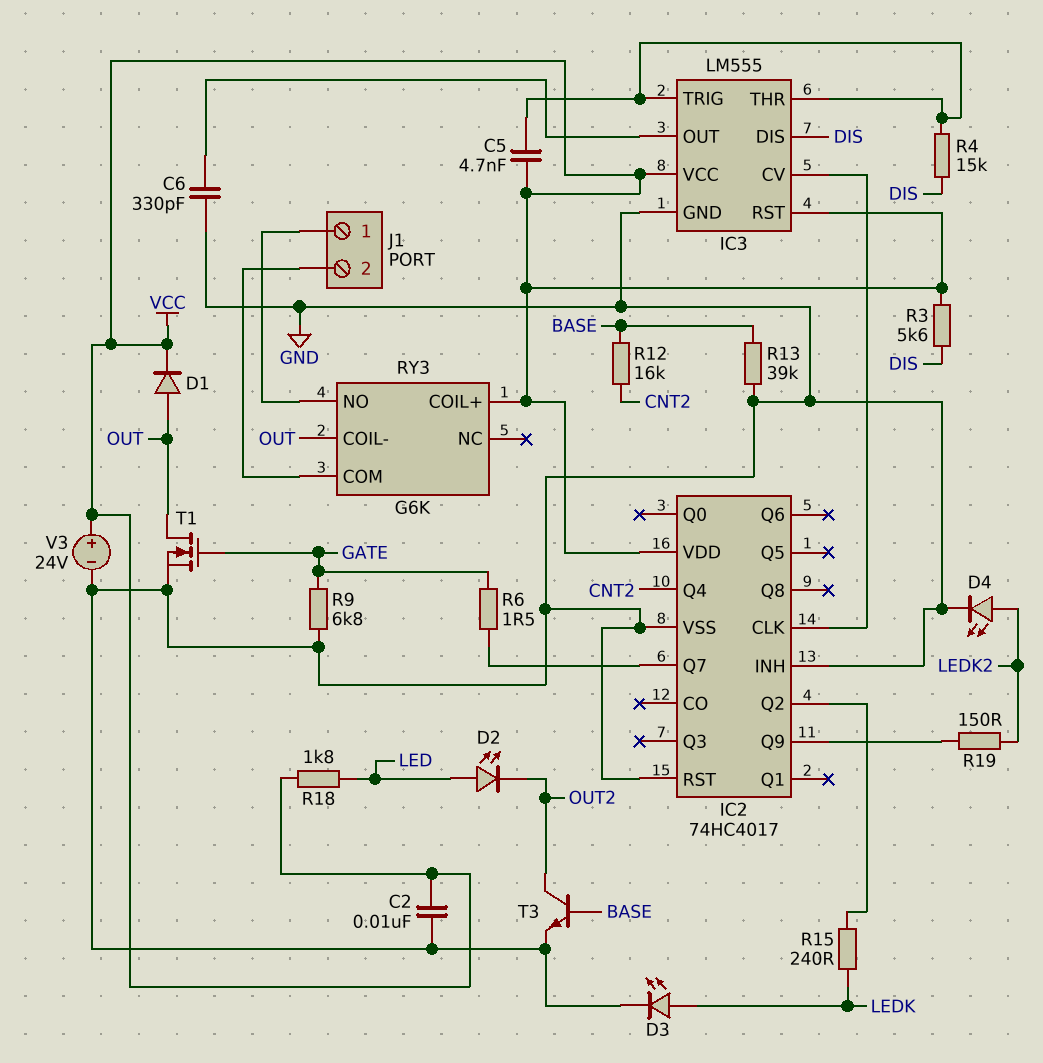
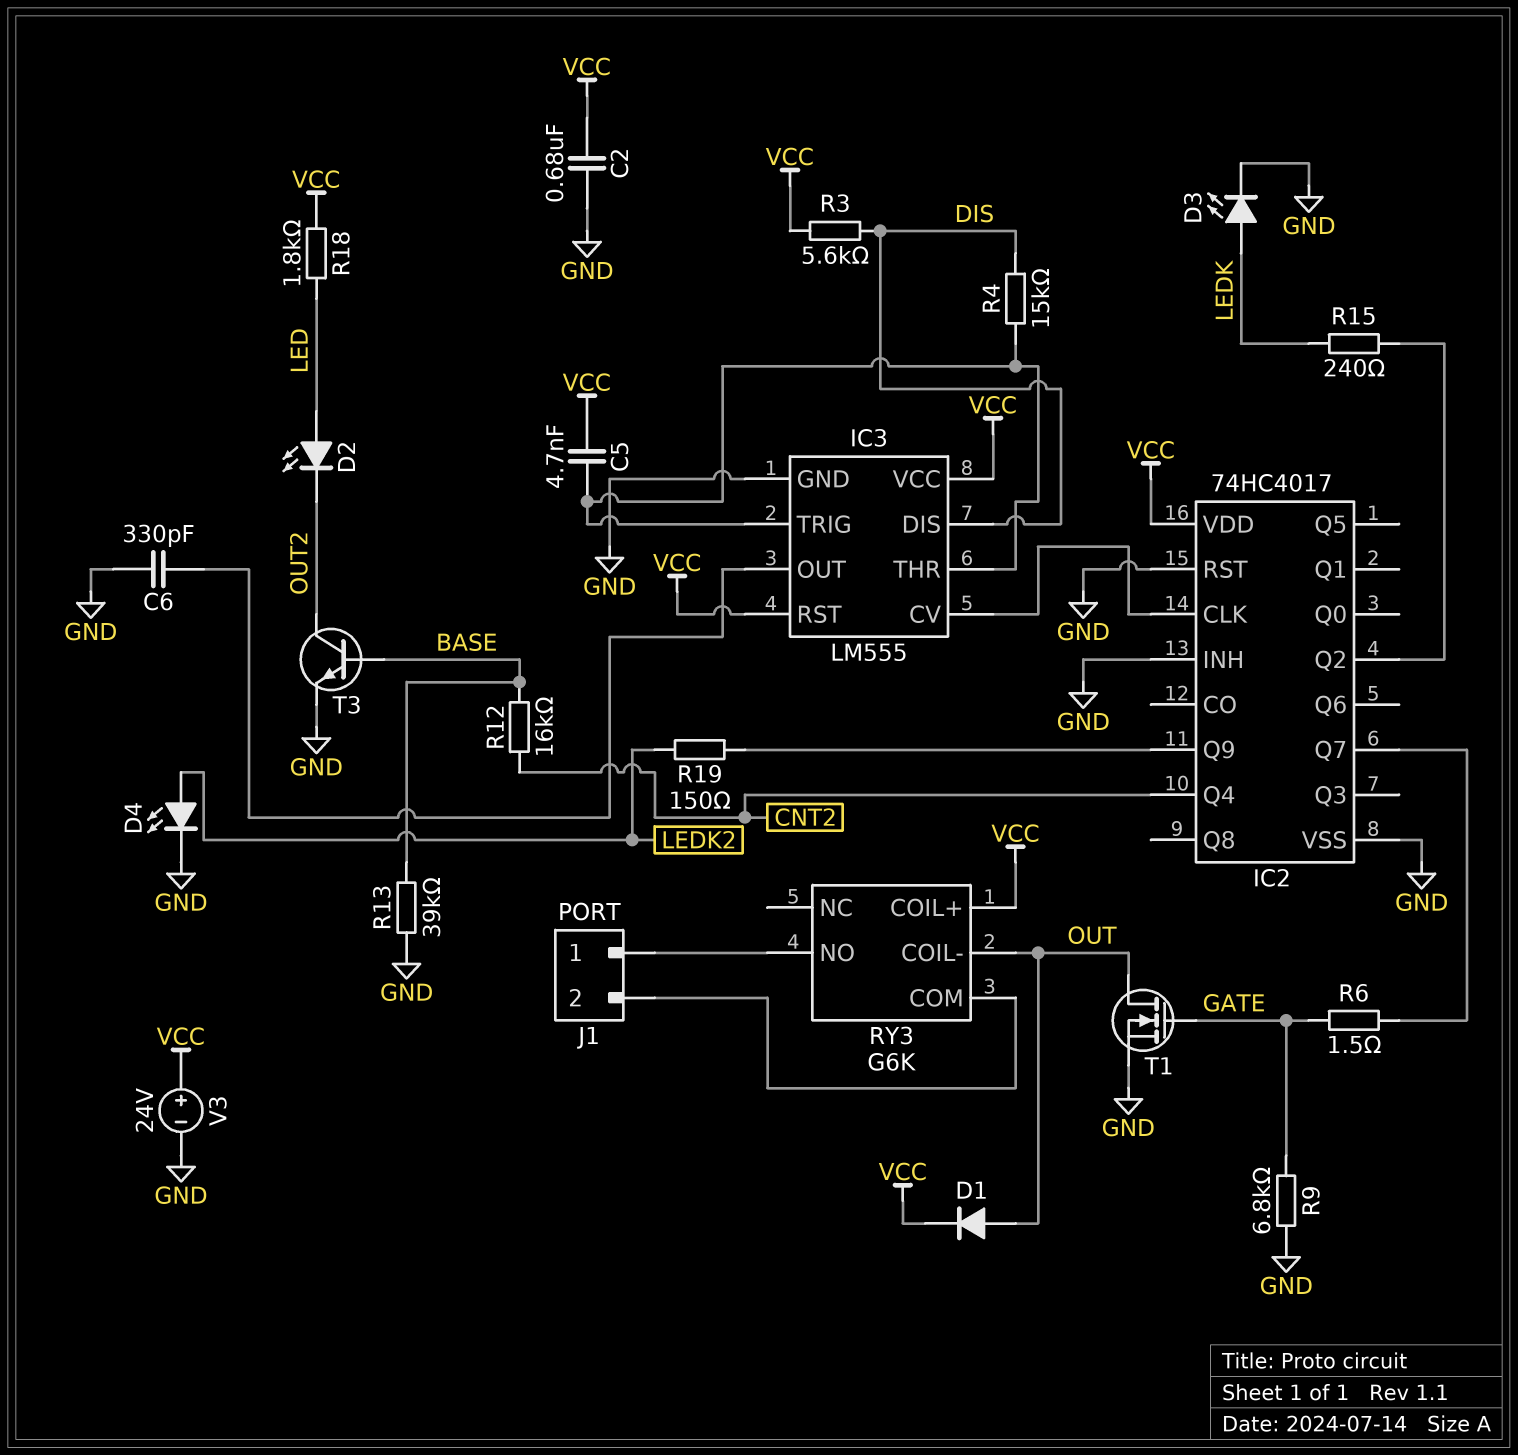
C2: 10nF (GND, VCC) -> 680nF (GND, VCC)

